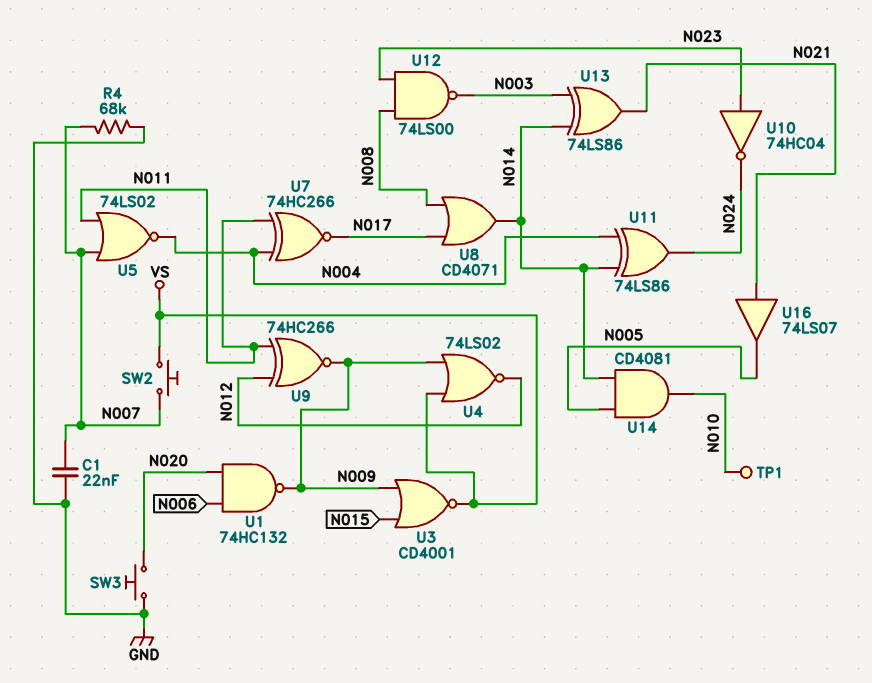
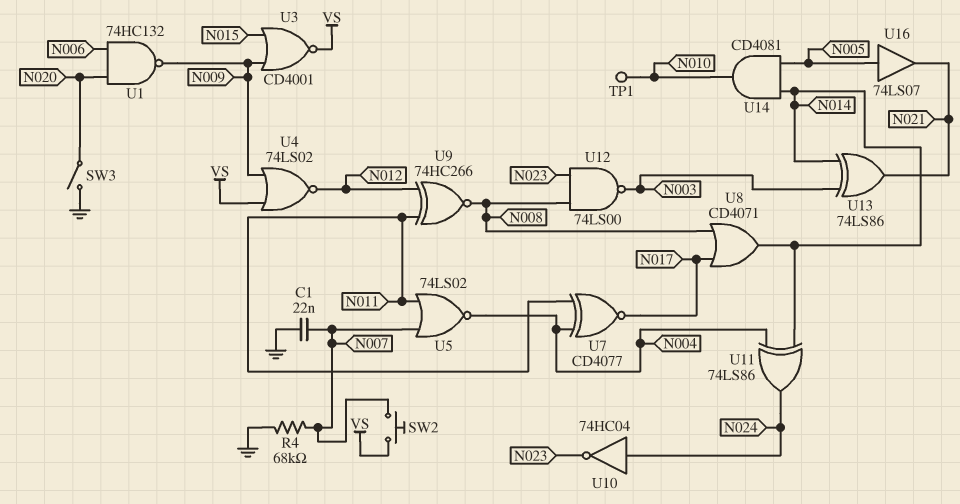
SW3: button (GND, N020) -> switch (GND, N020)
U7: XNOR 74HC266 (in N004, in N011, out N017) -> XNOR CD4077 (in N004, in N011, out N017)
U9: XNOR 74HC266 (in N011, in N012, out N009) -> XNOR 74HC266 (in N011, in N012, out N008)
U10: NOT 74HC04 (in N023, out N024) -> NOT 74HC04 (in N024, out N023)
U16: buffer 74LS07 (in N021, out N005) -> buffer 74LS07 (in N005, out N021)

